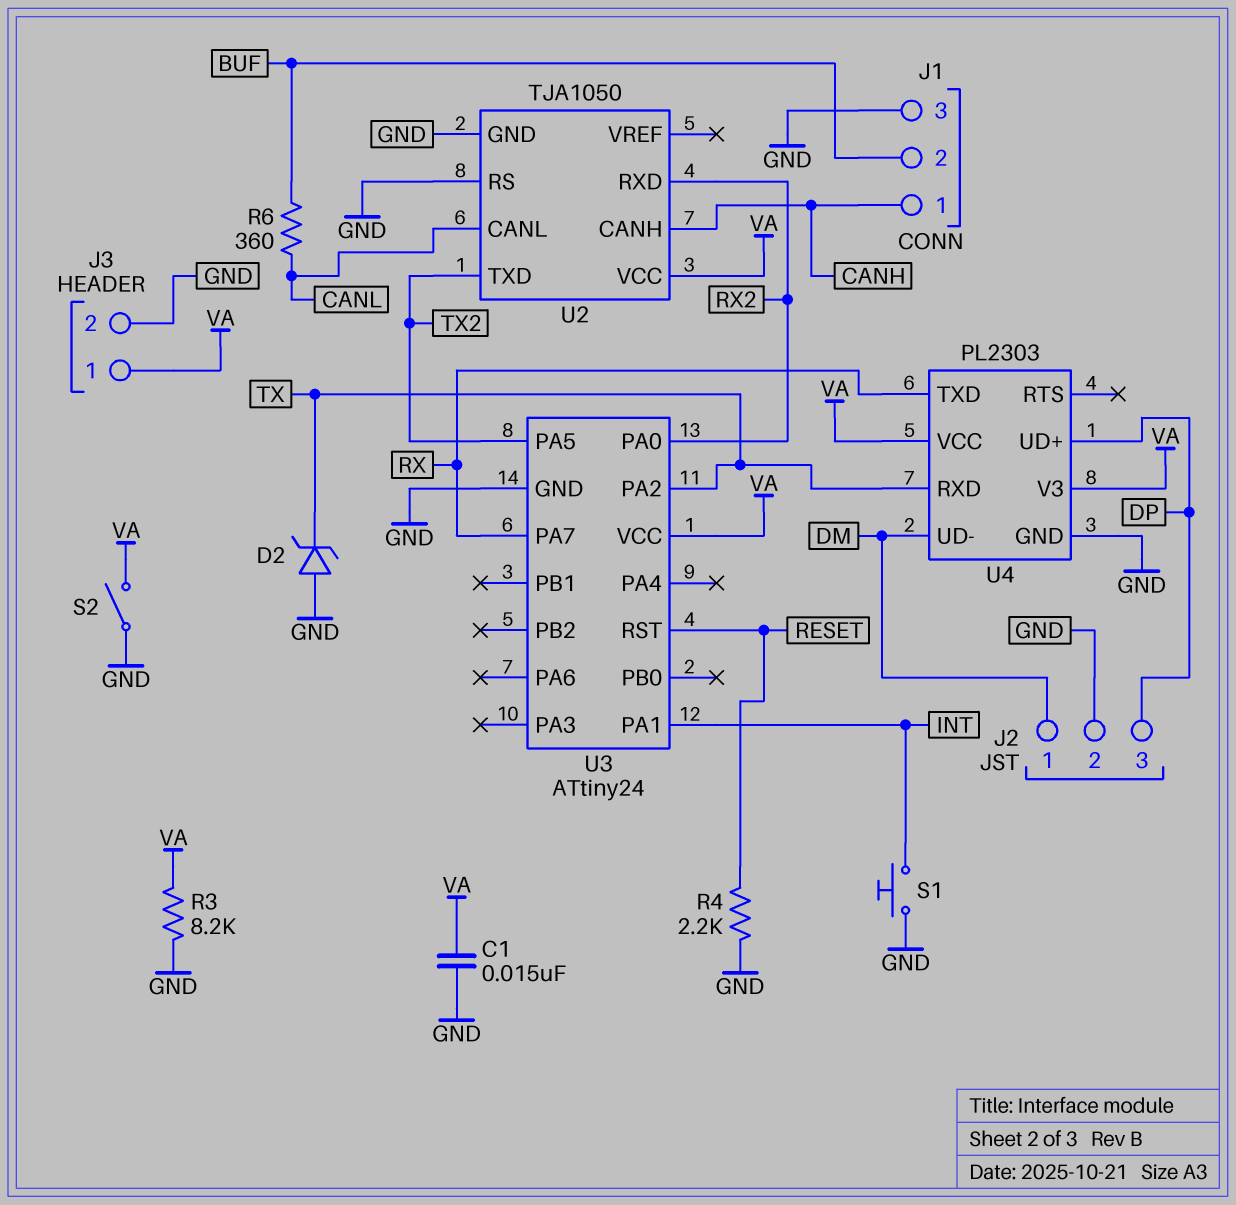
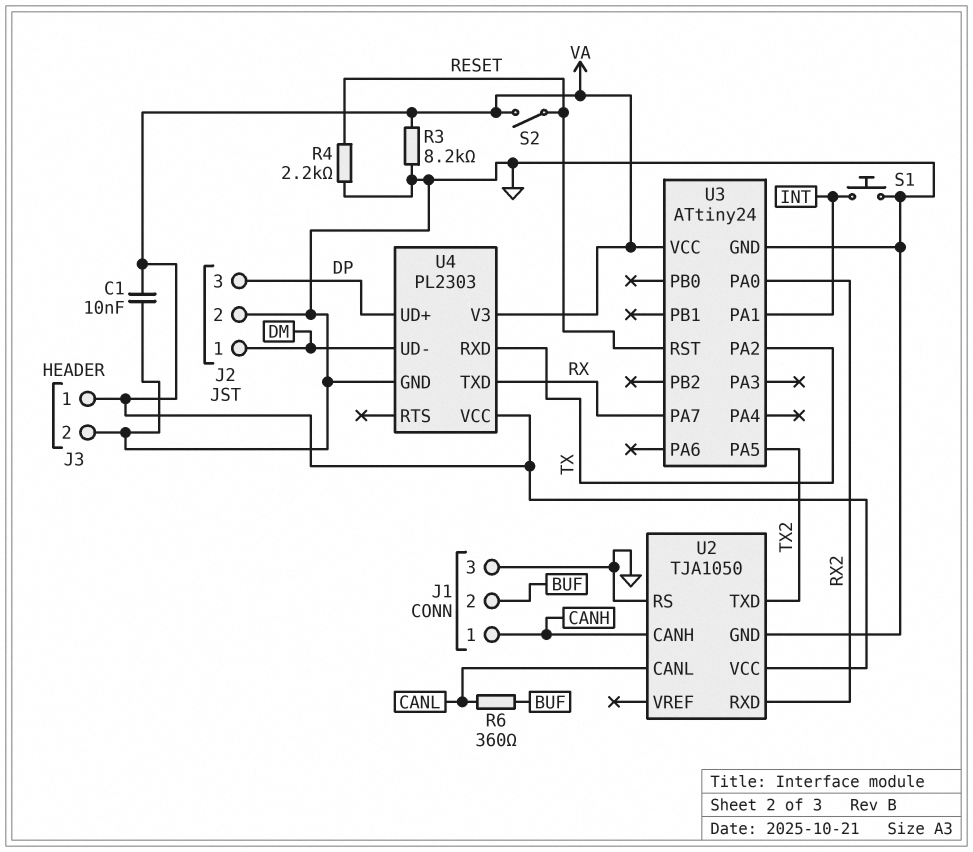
C1: 15nF (GND, VA) -> 10nF (GND, VA)
D2: zener (A GND, K TX) -> none
S2: switch (GND, VA) -> switch (RESET, VA)

